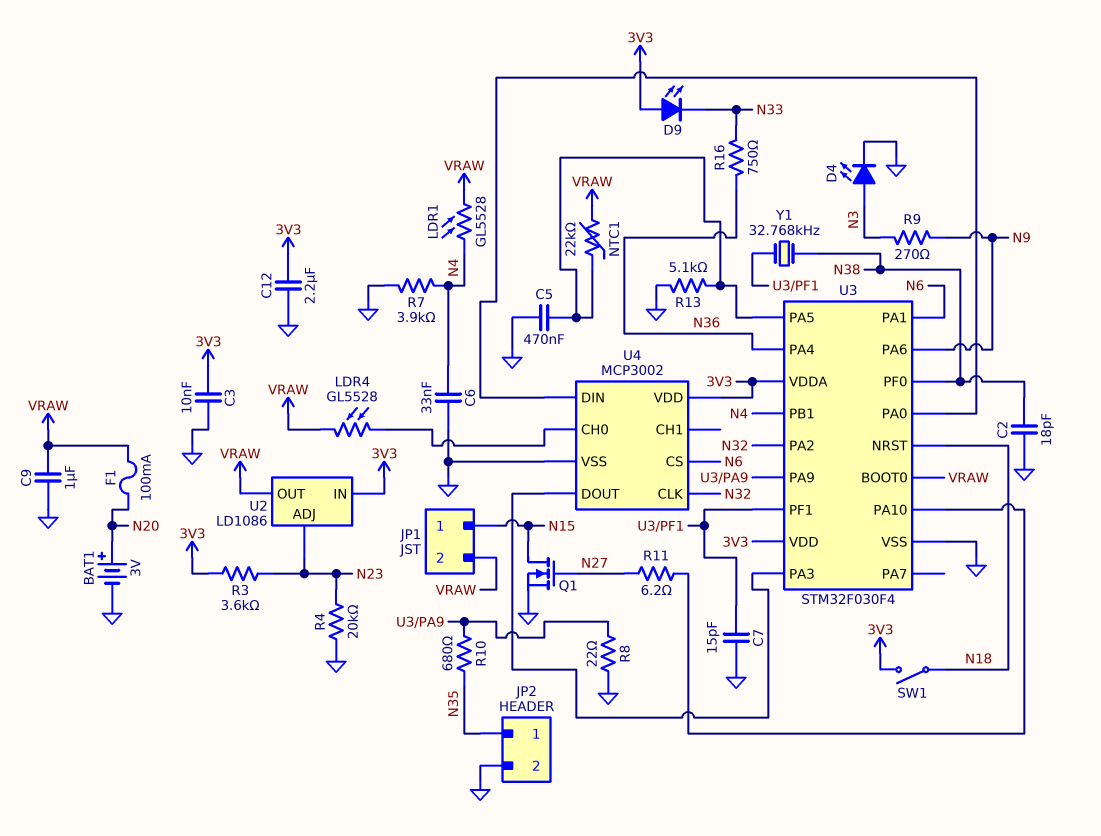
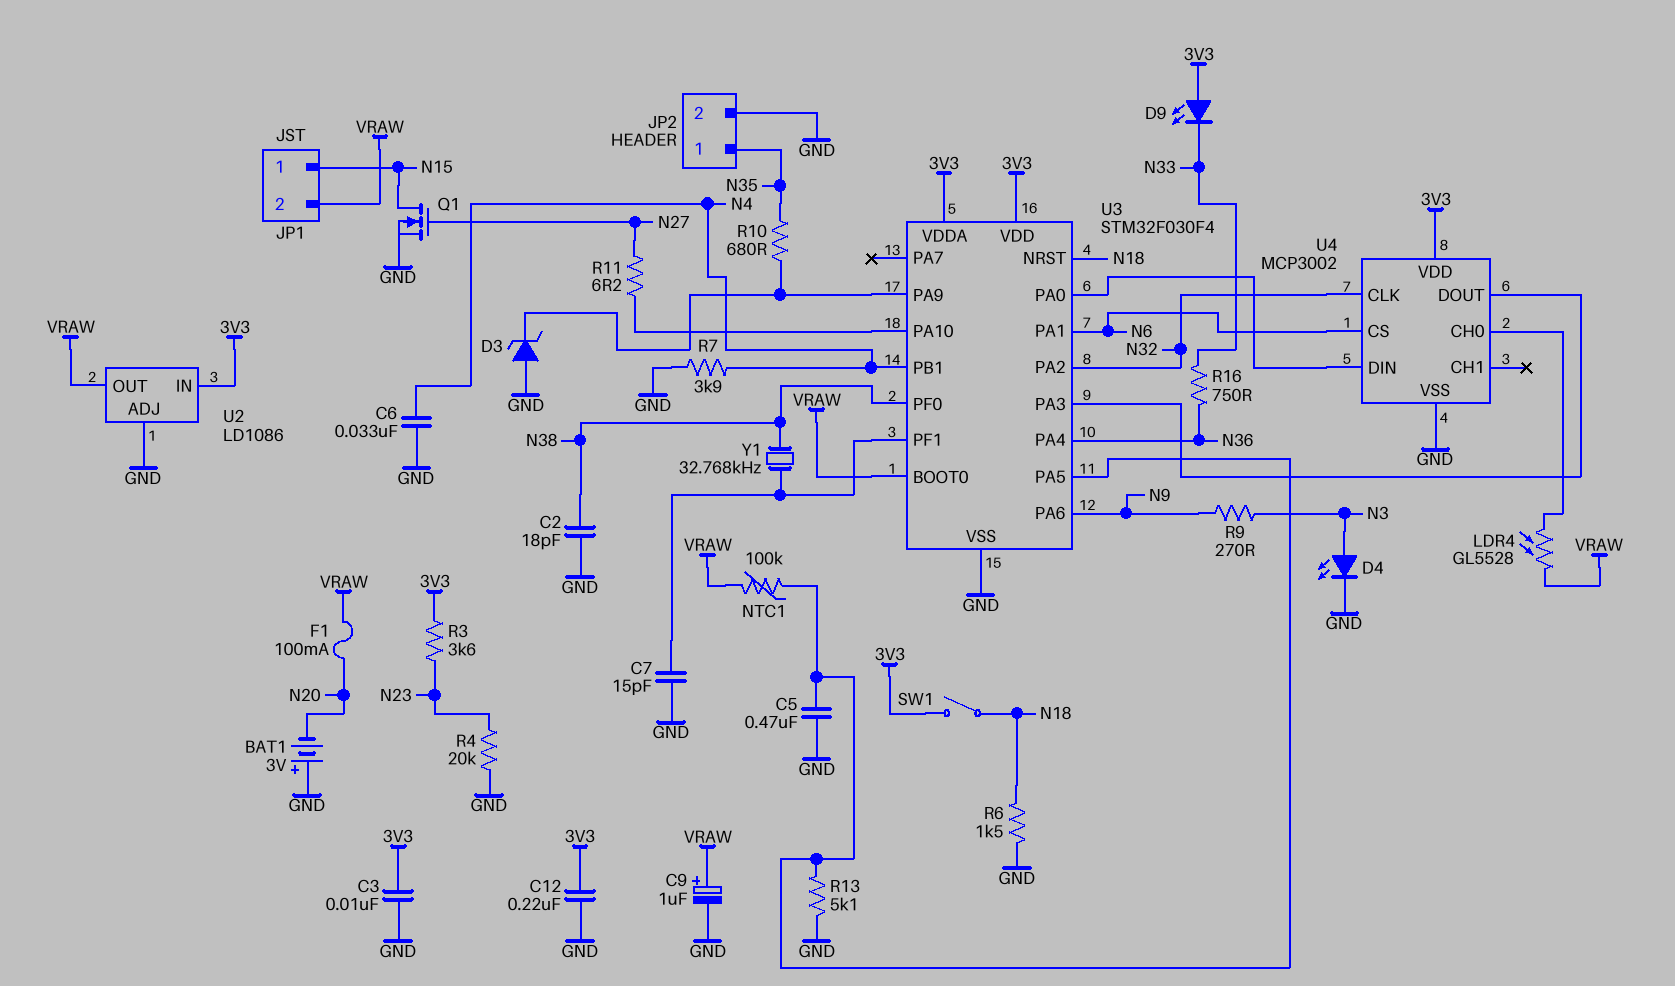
BAT1: 3V (plus N20, minus GND) -> 3V (plus GND, minus N20)
C9: 1uF (GND, VRAW) -> 1uF (plus VRAW, minus GND)
C12: 2.2uF (3V3, GND) -> 220nF (3V3, GND)
D3: none -> zener (A GND, K U3/PA9)
LDR1: GL5528 (N4, VRAW) -> none
NTC1: 22k (U3/PA5, VRAW) -> 100k (U3/PA5, VRAW)
R6: none -> 1.5k (GND, N18)
R8: 22 (GND, U3/PA9) -> none
U2 pin ADJ: N23 -> GND

